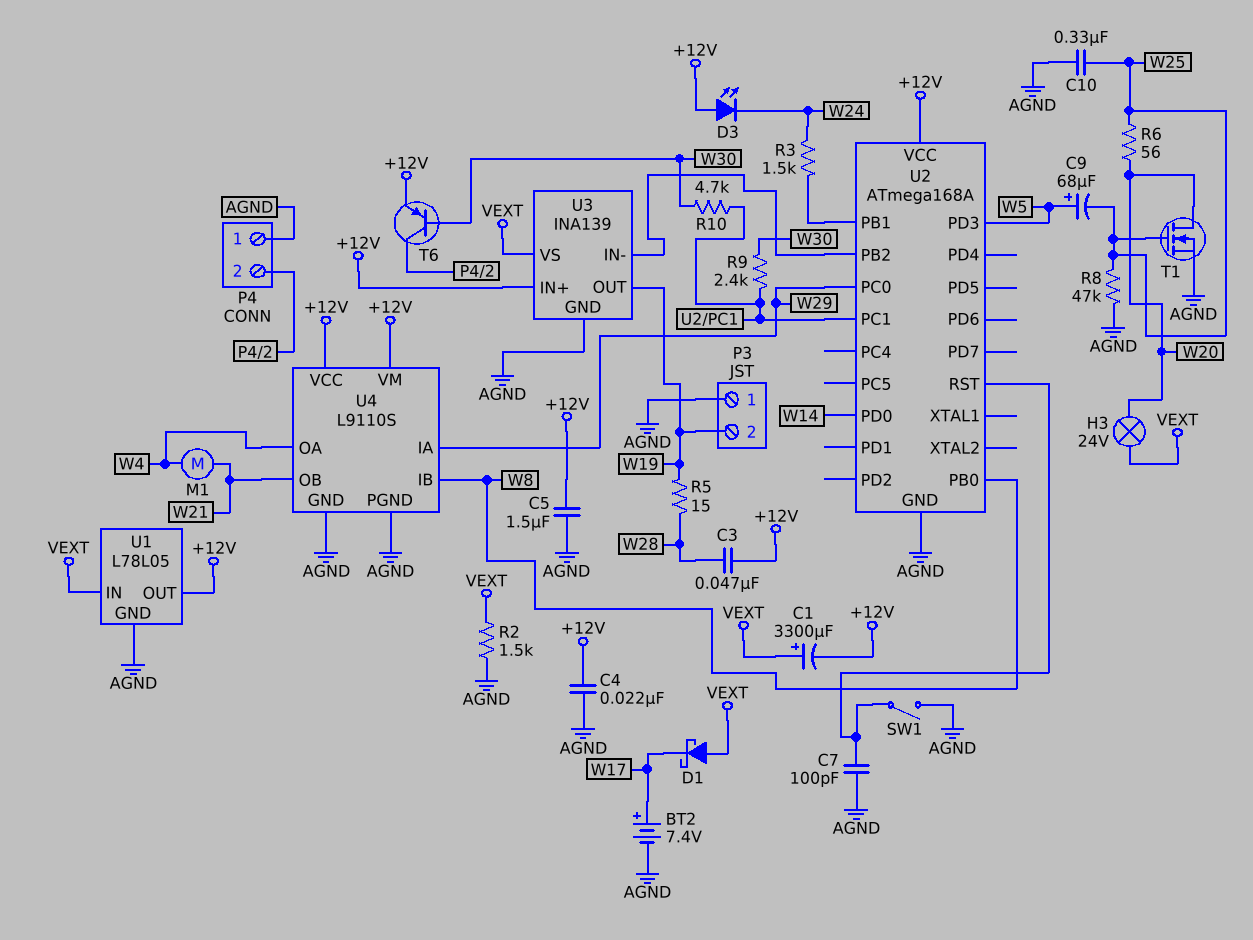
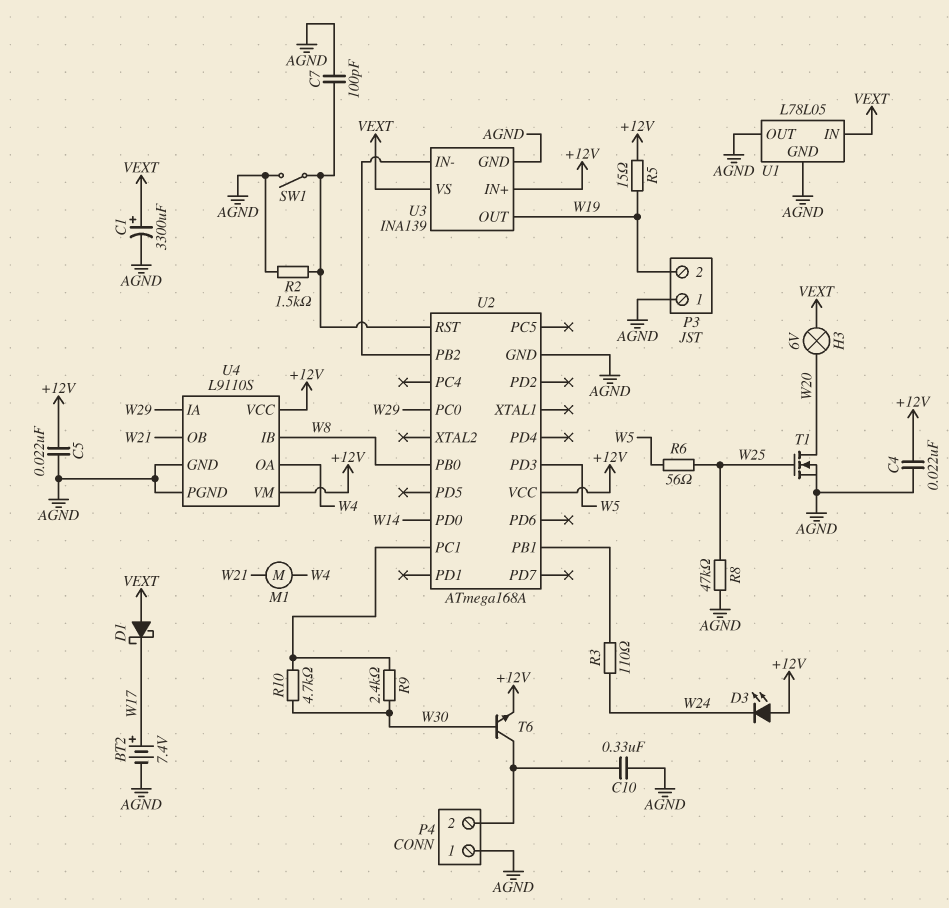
C1: 3300uF (plus VEXT, minus +12V) -> 3300uF (plus VEXT, minus AGND)
C3: 47nF (+12V, W28) -> none
C5: 1.5uF (+12V, AGND) -> 22nF (+12V, AGND)
C9: 68uF (plus W5, minus W25) -> none
C10: 330nF (AGND, W25) -> 330nF (AGND, P4/2)
H3: lamp 24V (VEXT, W20) -> lamp 6V (VEXT, W20)
R2: 1.5k (AGND, VEXT) -> 1.5k (AGND, U2/RST)
R3: 1.5k (U2/PB1, W24) -> 110 (U2/PB1, W24)
R5: 15 (W19, W28) -> 15 (+12V, W19)
R6: 56 (W20, W25) -> 56 (W5, W25)
T6: PNP (B W30, C P4/2, E +12V) -> NPN (B W30, C P4/2, E +12V)
U1 pin OUT: +12V -> AGND

